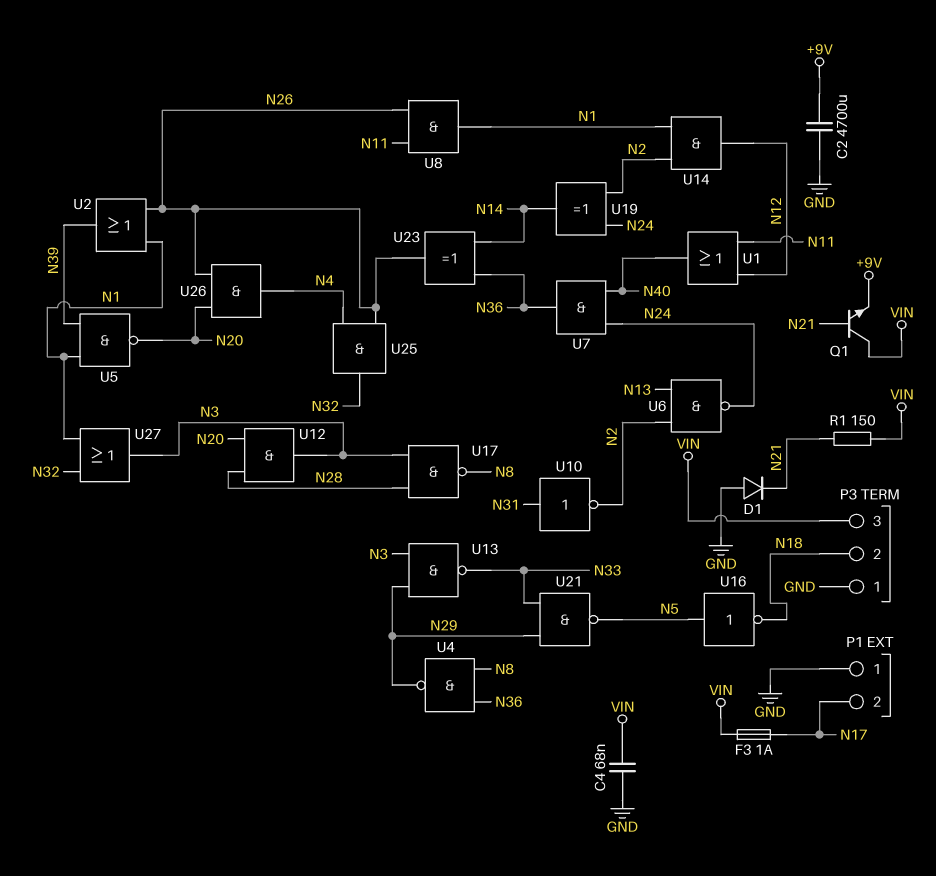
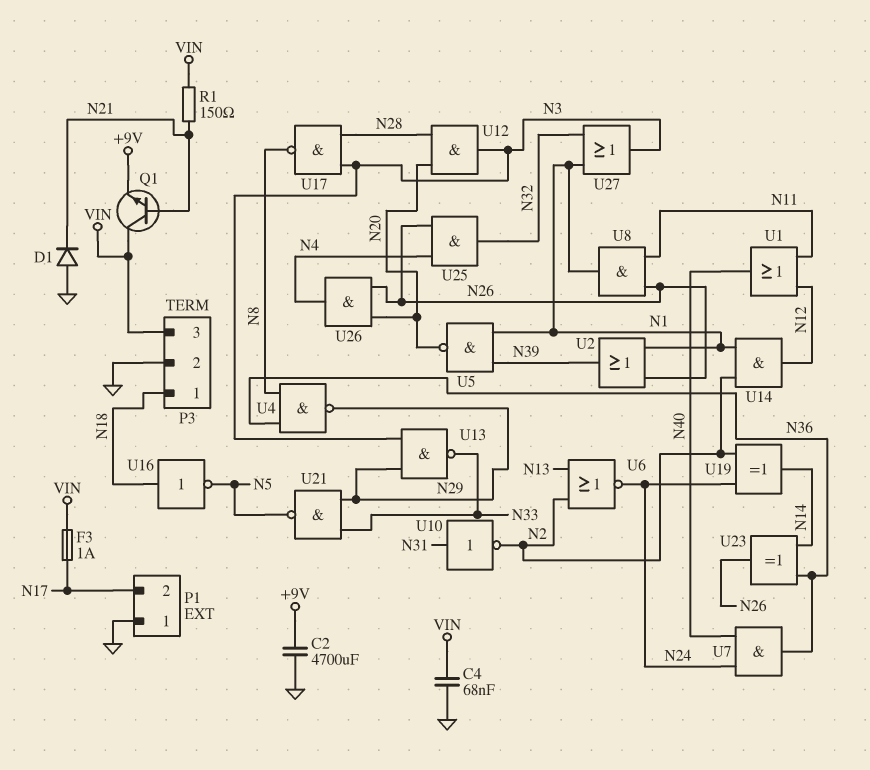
P3 pin 1: GND -> N18
P3 pin 2: N18 -> GND
U6: NAND (in N2, in N13, out N24) -> NOR (in N2, in N13, out N24)
U16: NOT (in N5, out N18) -> NOT (in N18, out N5)

